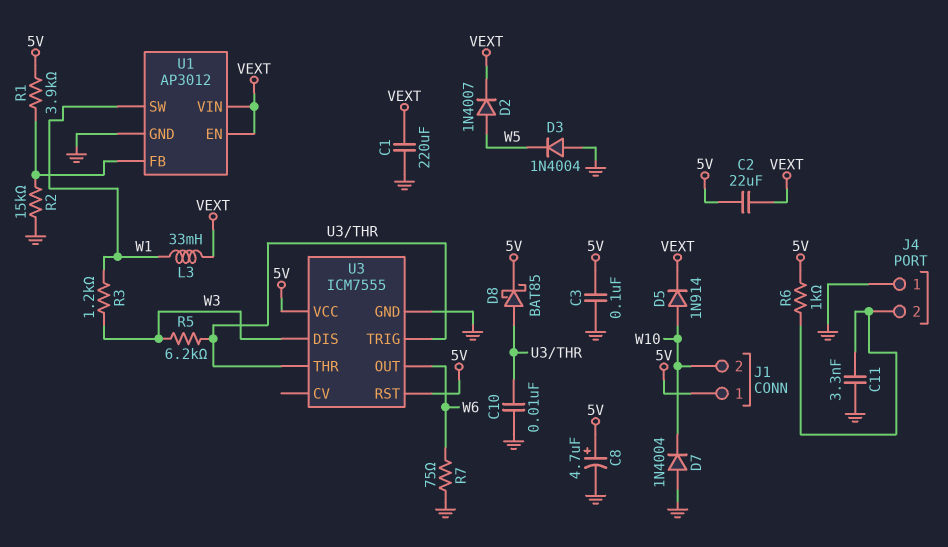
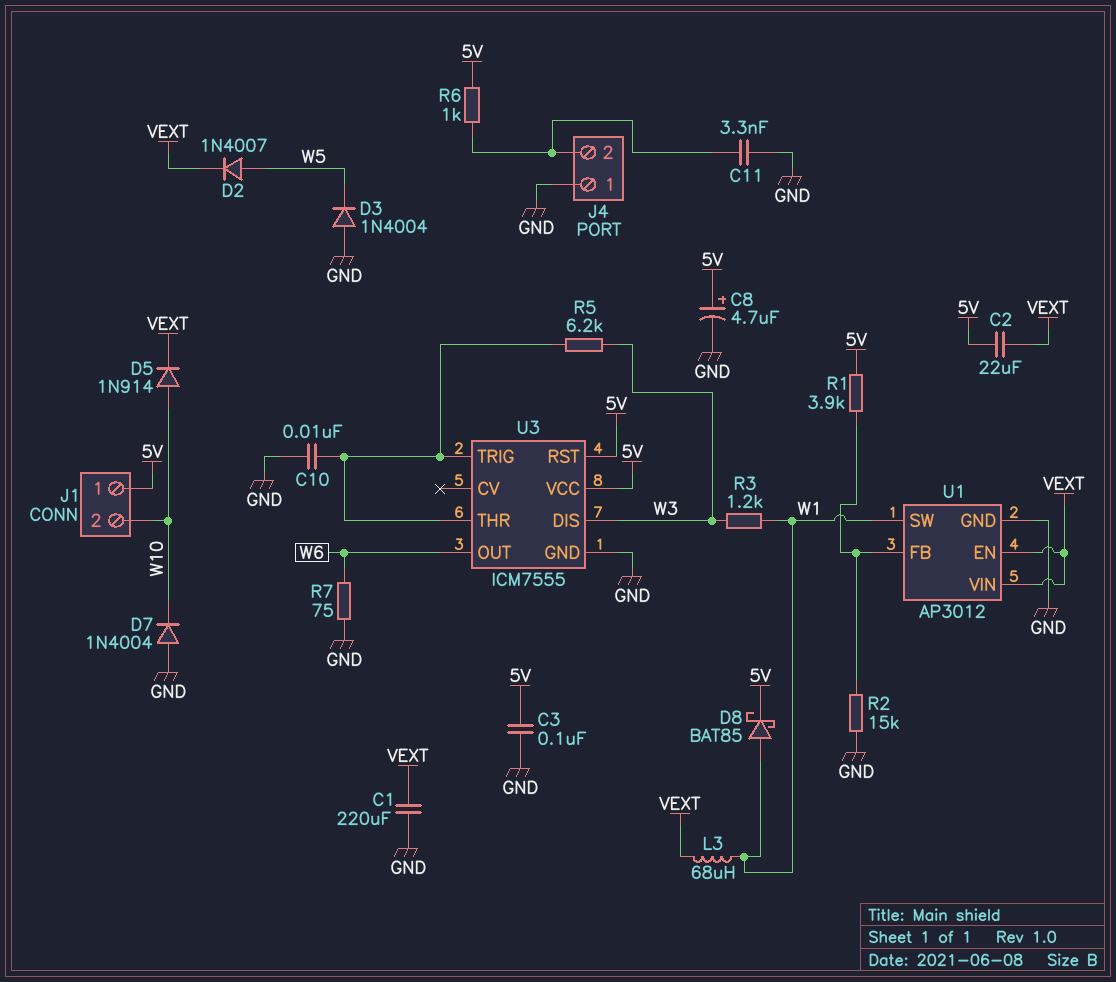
D8: schottky BAT85 (A U3/THR, K 5V) -> schottky BAT85 (A W1, K 5V)
L3: 33mH (VEXT, W1) -> 68uH (VEXT, W1)

